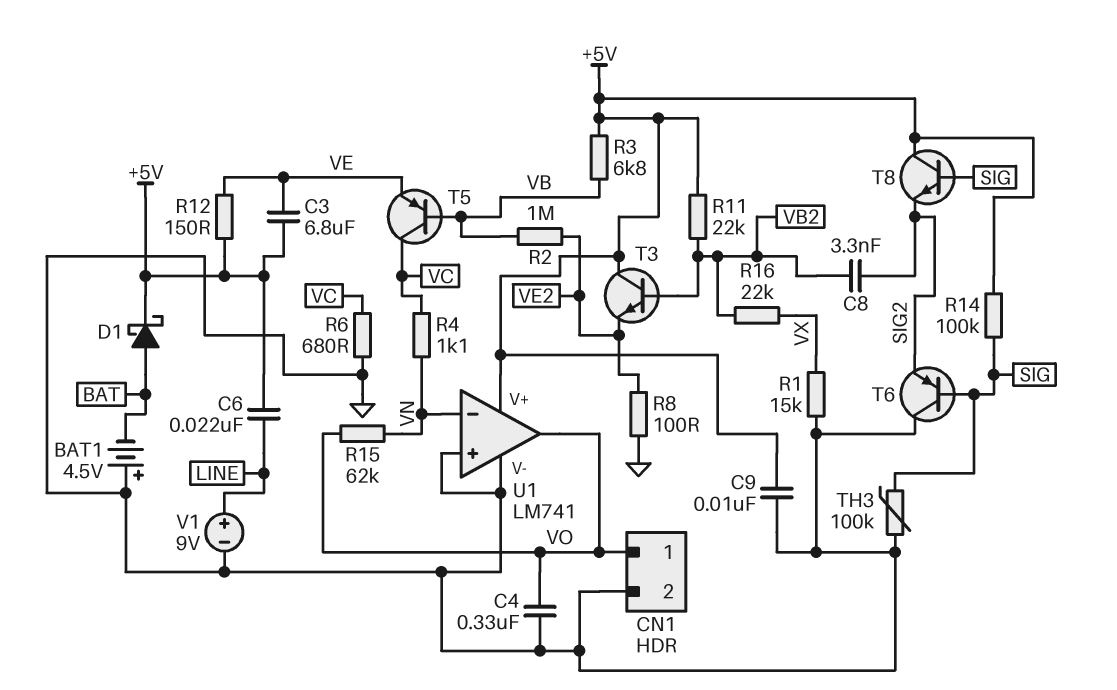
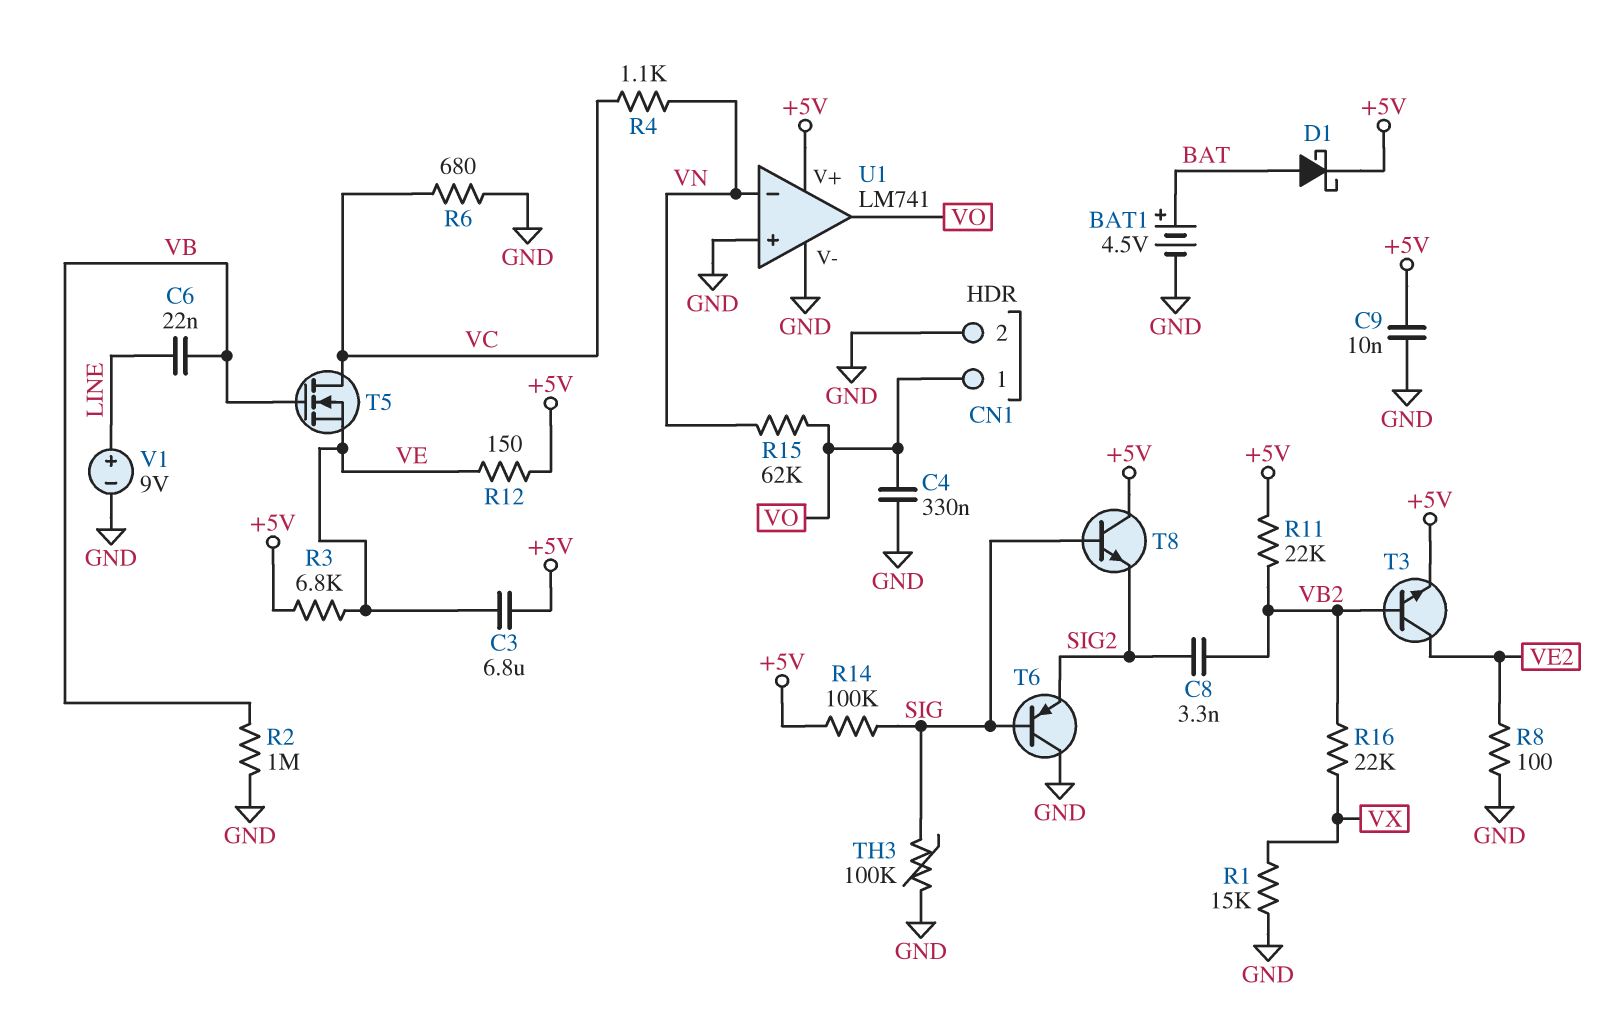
BAT1: 4.5V (plus GND, minus BAT) -> 4.5V (plus BAT, minus GND)
C6: 22nF (+5V, LINE) -> 22nF (LINE, VB)
R2: 1M (VB, VE2) -> 1M (GND, VB)
R3: 6.8k (+5V, VB) -> 6.8k (+5V, VE)
T3: NPN (B VB2, C +5V, E VE2) -> NPN (B VB2, C VE2, E +5V)
T5: PNP (B VB, C VC, E VE) -> NMOS (G VB, D VC, S VE)

